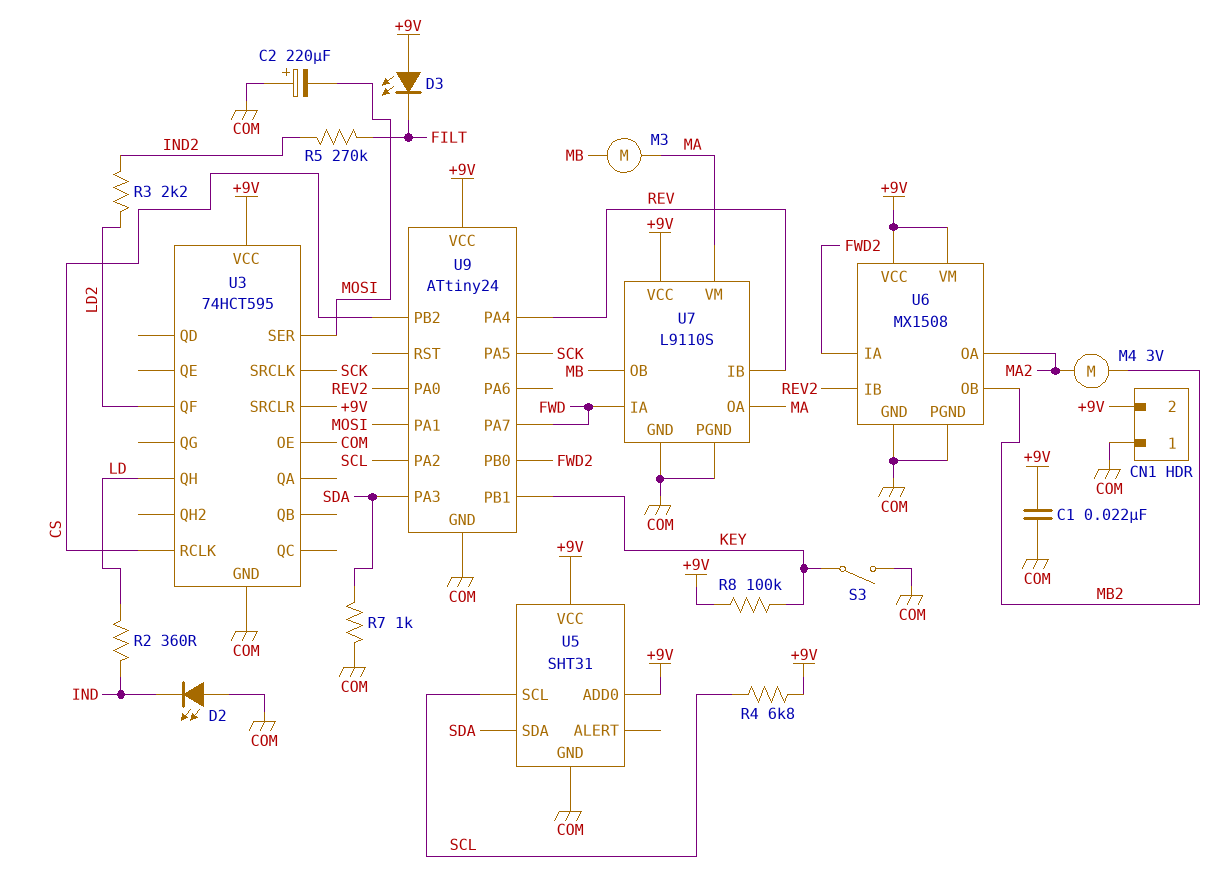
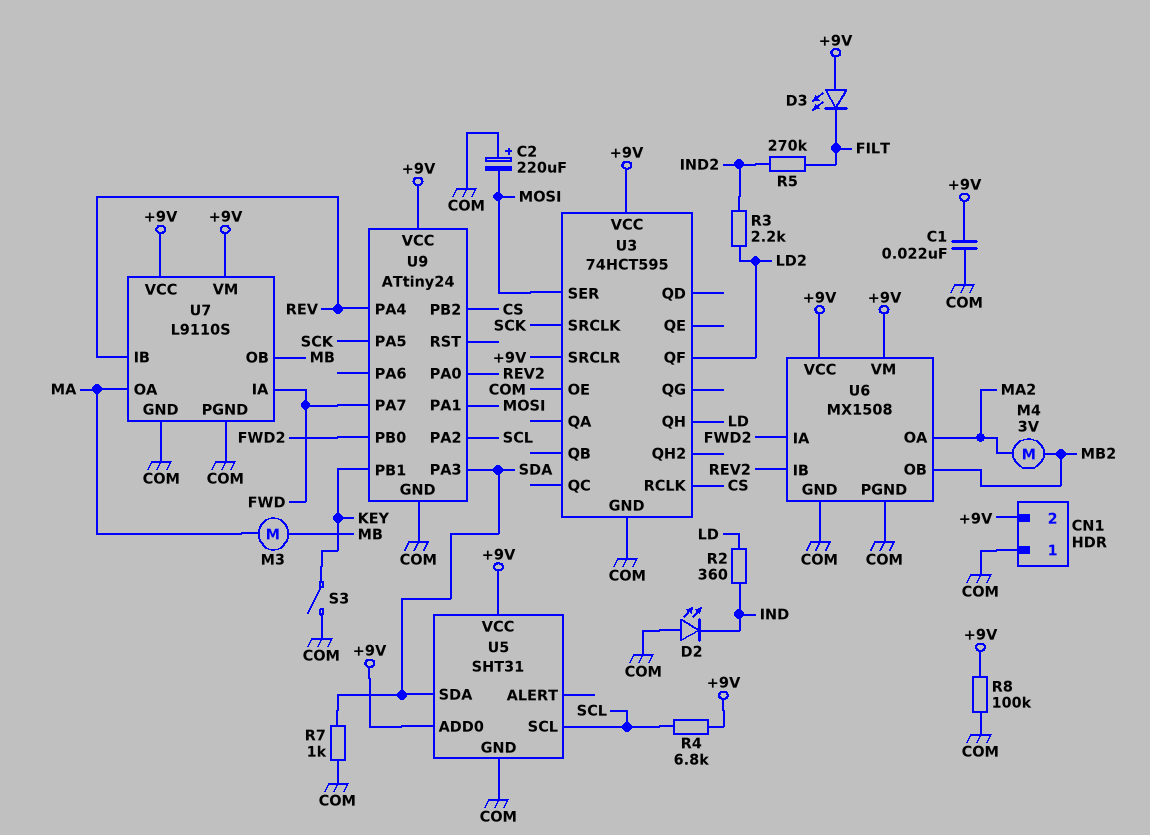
R8: 100k (+9V, KEY) -> 100k (+9V, COM)
U7 pin VM: MA -> +9V

